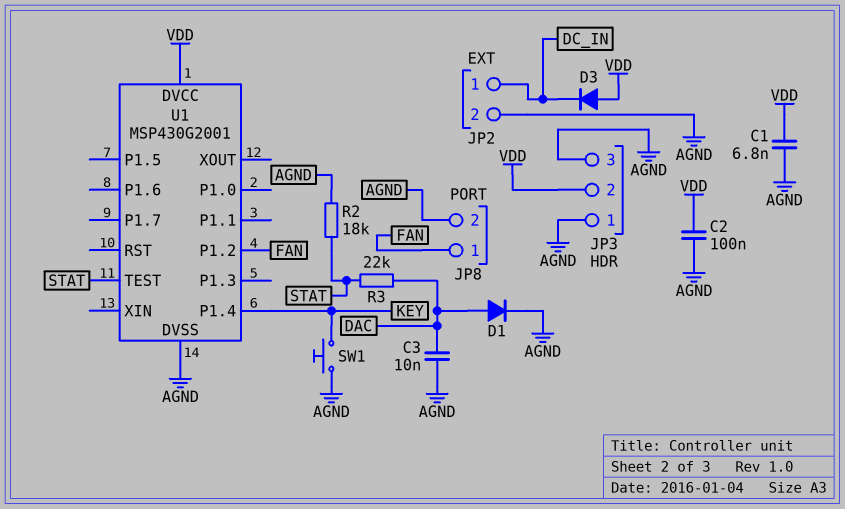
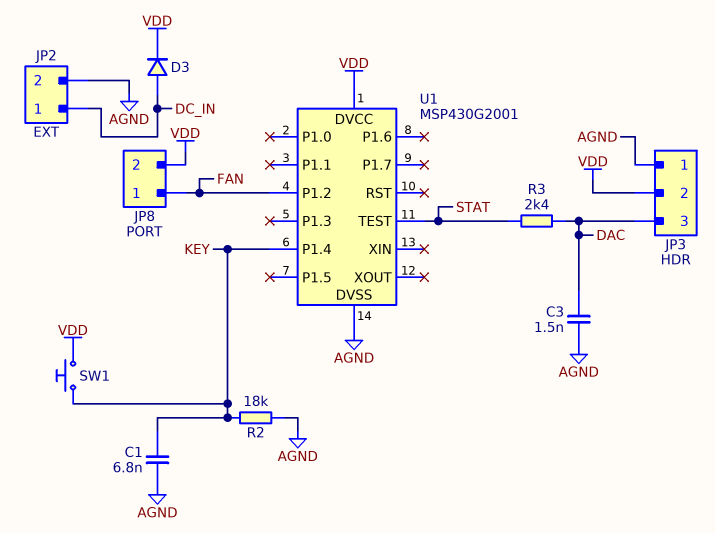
C1: 6.8nF (AGND, VDD) -> 6.8nF (AGND, KEY)
C2: 100nF (AGND, VDD) -> none
C3: 10nF (AGND, DAC) -> 1.5nF (AGND, DAC)
D1: diode (A DAC, K AGND) -> none
D3: diode (A VDD, K DC_IN) -> diode (A DC_IN, K VDD)
JP3 pin 3: AGND -> DAC
JP8 pin 2: AGND -> VDD
R2: 18k (AGND, STAT) -> 18k (AGND, KEY)
R3: 22k (DAC, STAT) -> 2.4k (DAC, STAT)
SW1: button (AGND, KEY) -> button (KEY, VDD)

